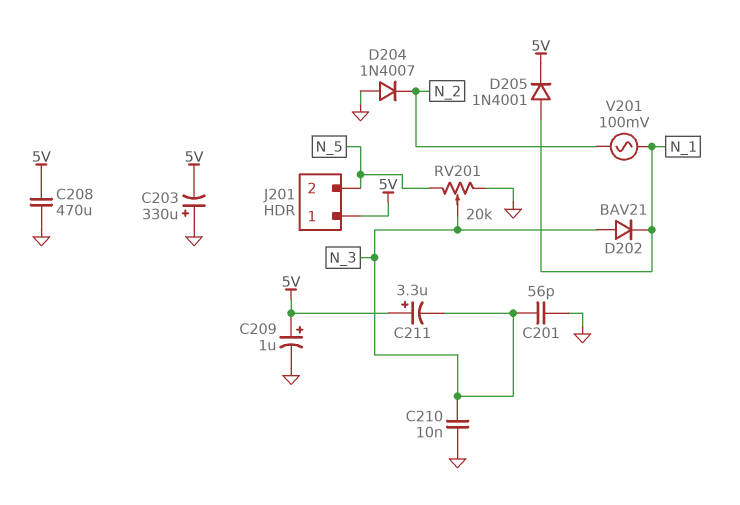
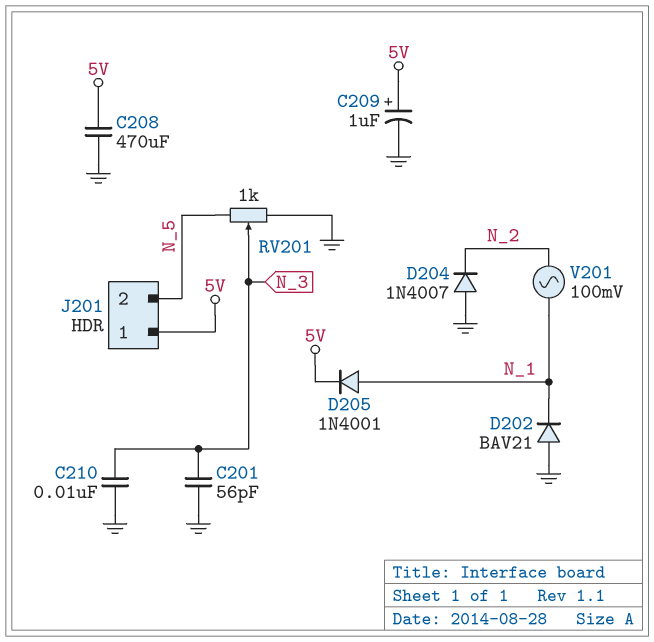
C203: 330uF (plus GND, minus 5V) -> none
C211: 3.3uF (plus 5V, minus N_3) -> none
D202: diode BAV21 (A N_3, K N_1) -> diode BAV21 (A GND, K N_1)
RV201: 20k (GND, N_5, wiper N_3) -> 1k (GND, N_5, wiper N_3)

